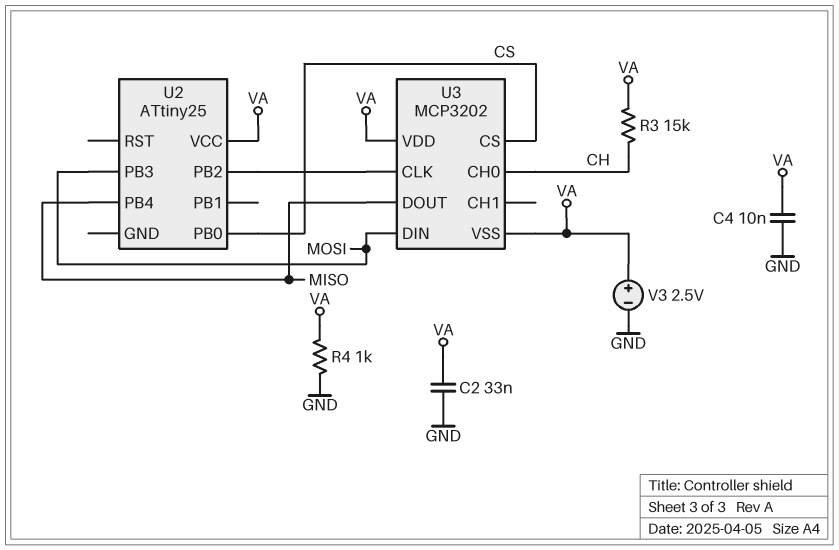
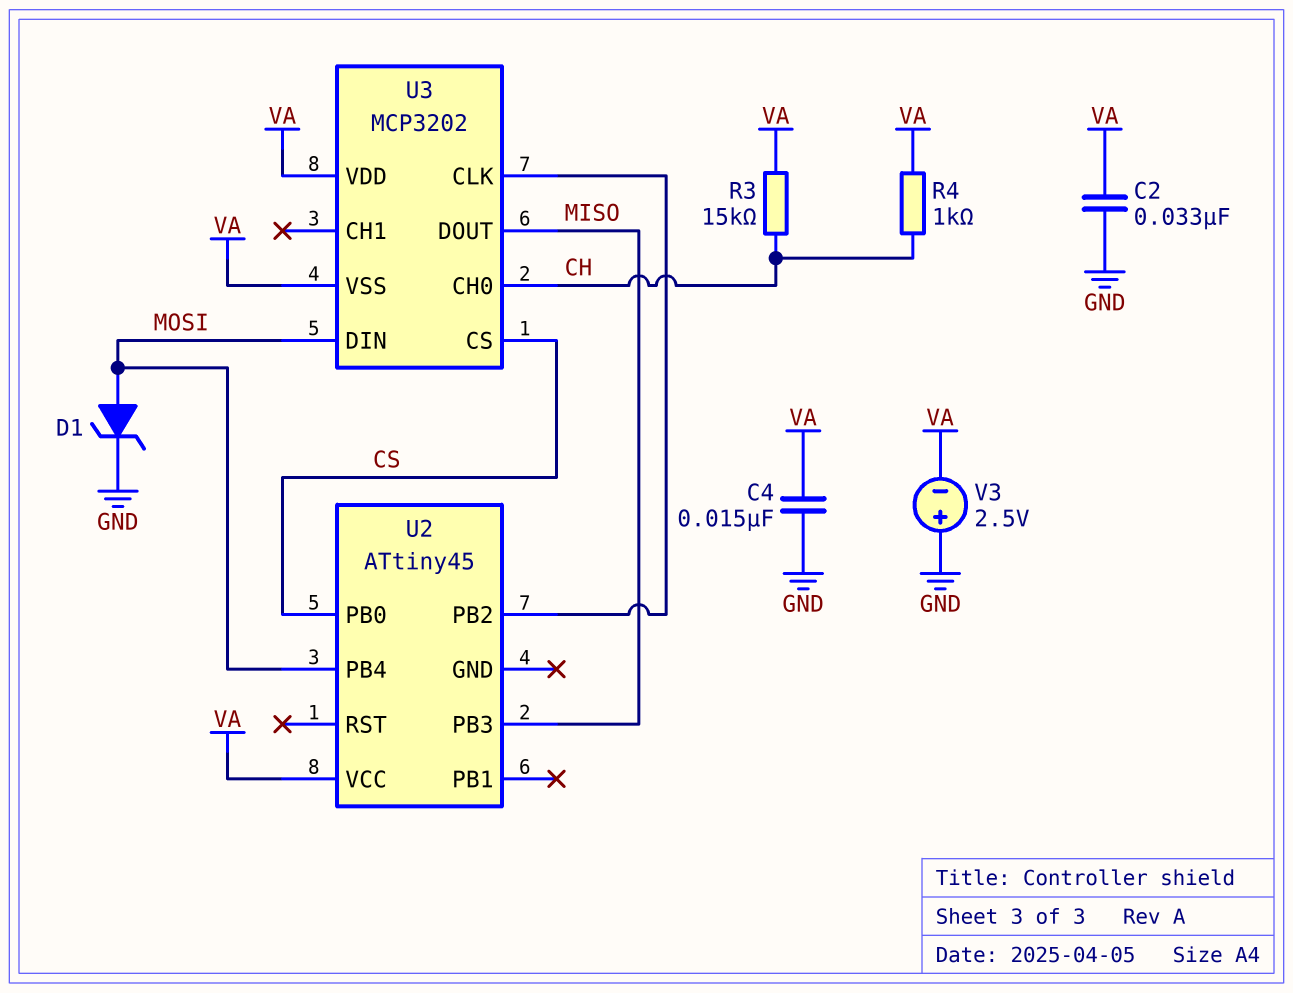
C4: 10nF (GND, VA) -> 15nF (GND, VA)
D1: none -> zener (A MOSI, K GND)
R4: 1k (GND, VA) -> 1k (CH, VA)
U2: ATtiny25 -> ATtiny45
U2 pin PB3: MOSI -> MISO
U2 pin PB4: MISO -> MOSI
V3: 2.5V (plus VA, minus GND) -> 2.5V (plus GND, minus VA)

